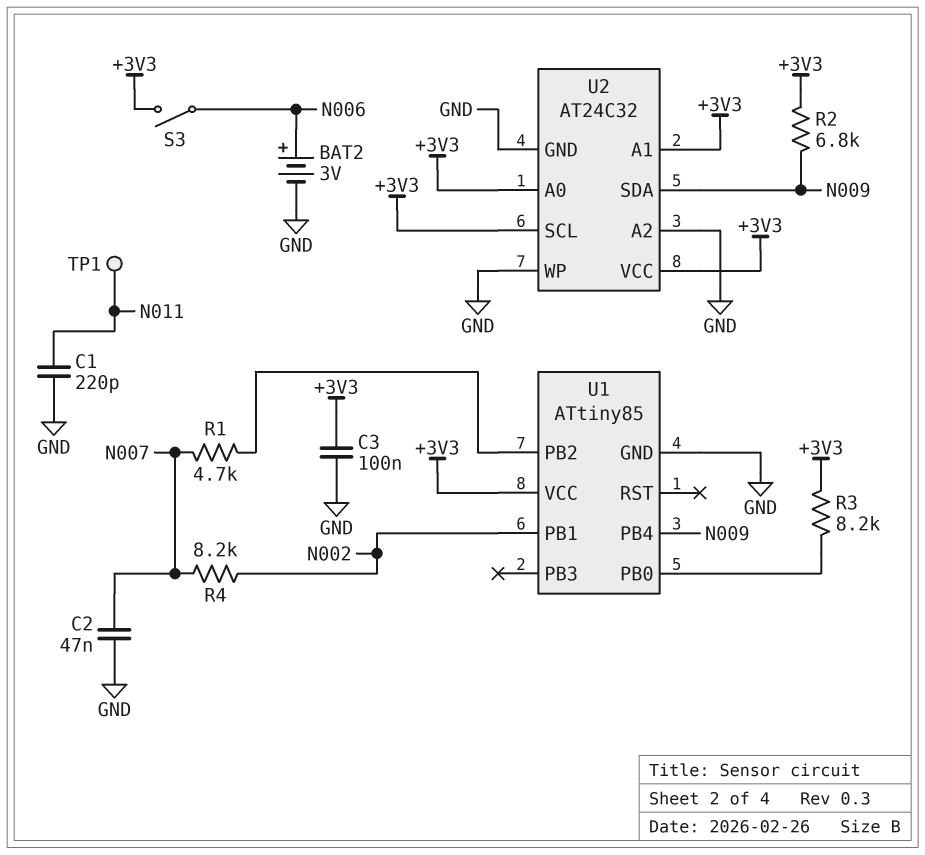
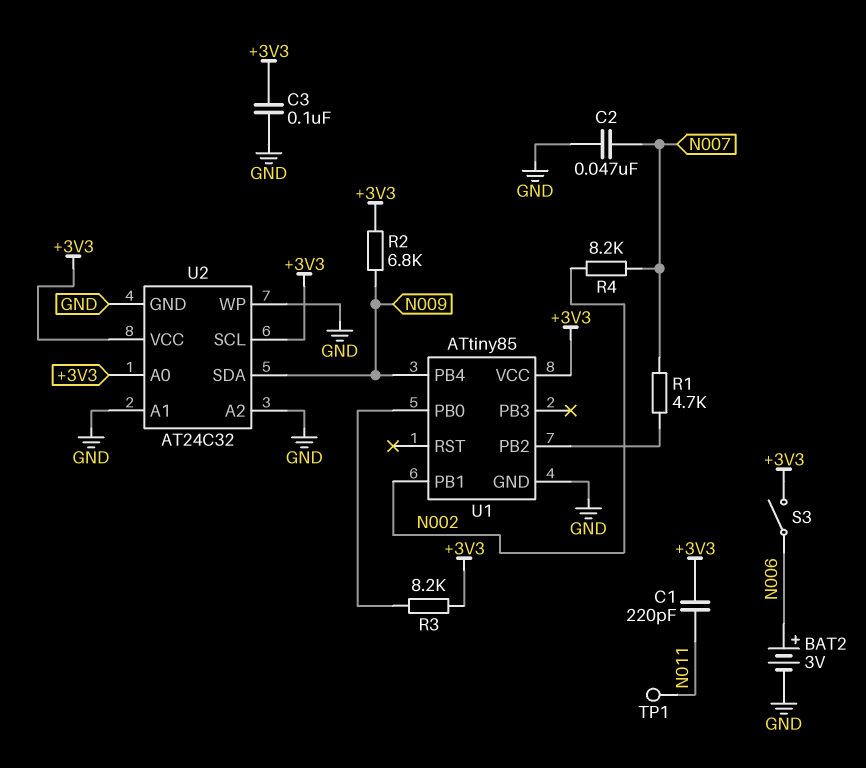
C1: 220pF (GND, N011) -> 220pF (+3V3, N011)
U2 pin A1: +3V3 -> GND

